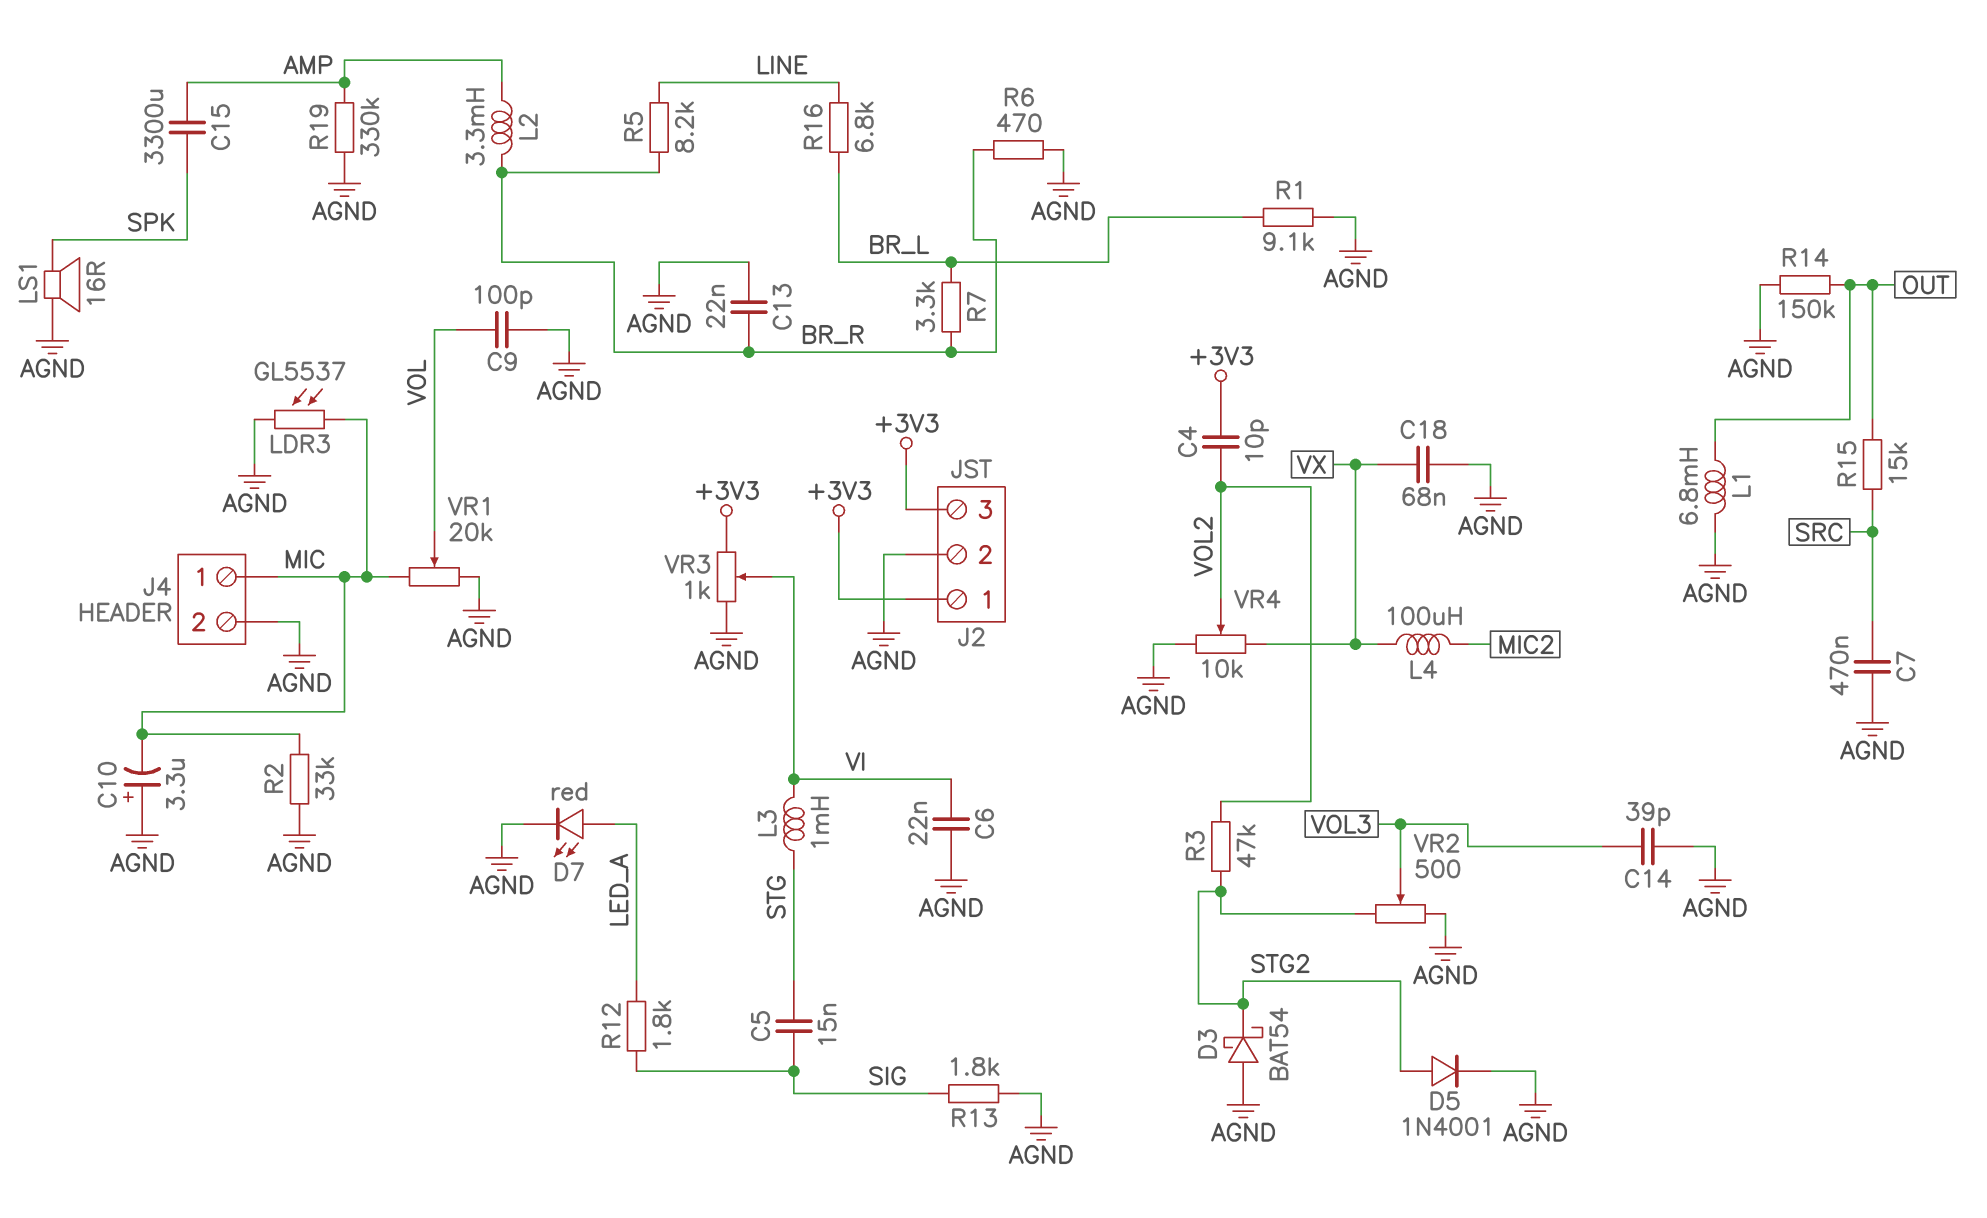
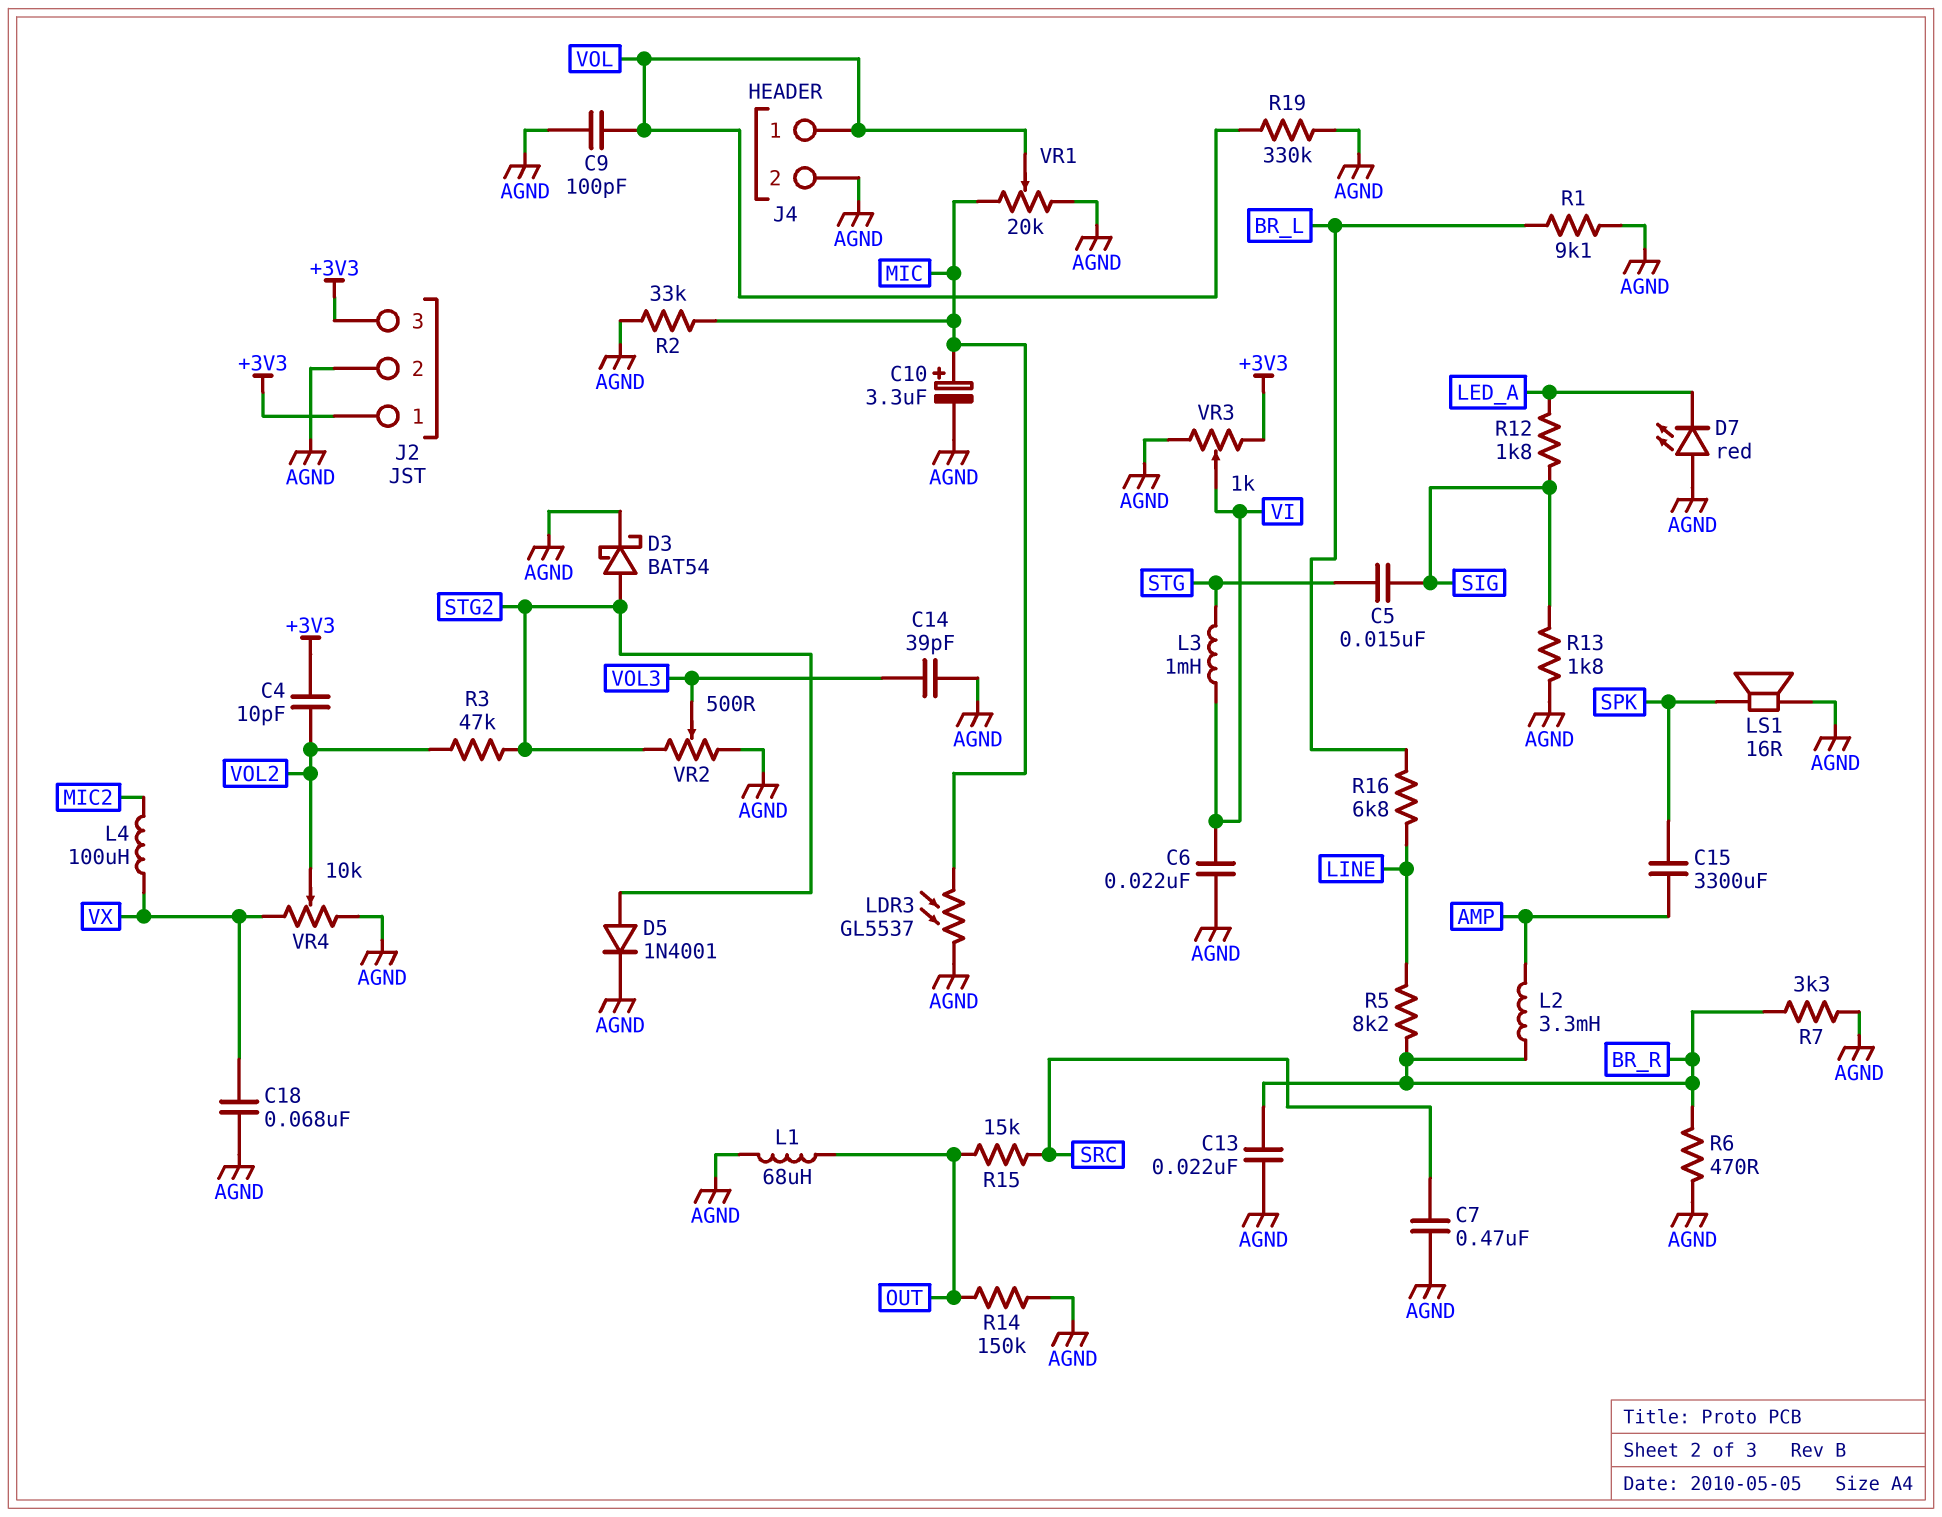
C10: 3.3uF (plus AGND, minus MIC) -> 3.3uF (plus MIC, minus AGND)
D3: schottky BAT54 (A AGND, K STG2) -> schottky BAT54 (A STG2, K AGND)
D7: LED red (A LED_A, K AGND) -> LED red (A AGND, K LED_A)
J4 pin 1: MIC -> VOL
L1: 6.8mH (AGND, OUT) -> 68uH (AGND, OUT)
R7: 3.3k (BR_L, BR_R) -> 3.3k (AGND, BR_R)
R19: 330k (AGND, AMP) -> 330k (AGND, VOL)

